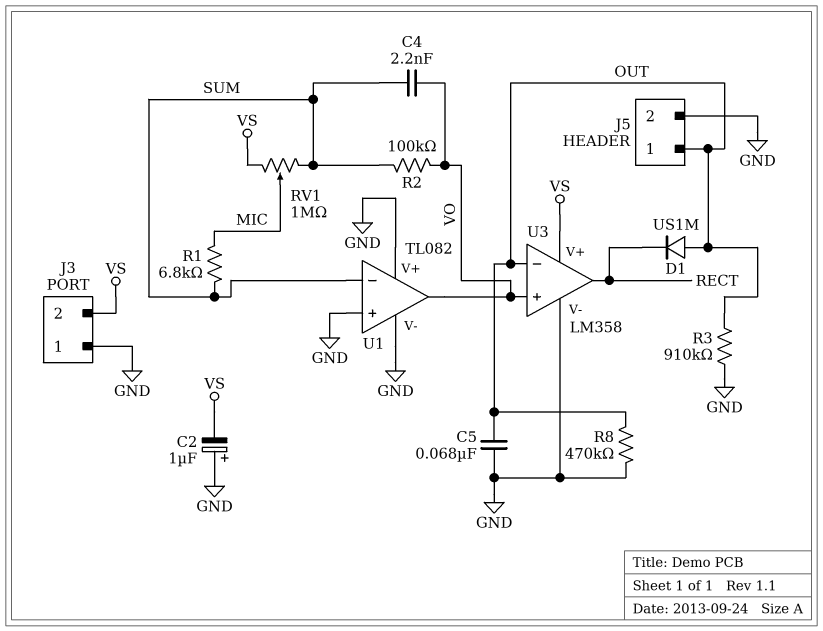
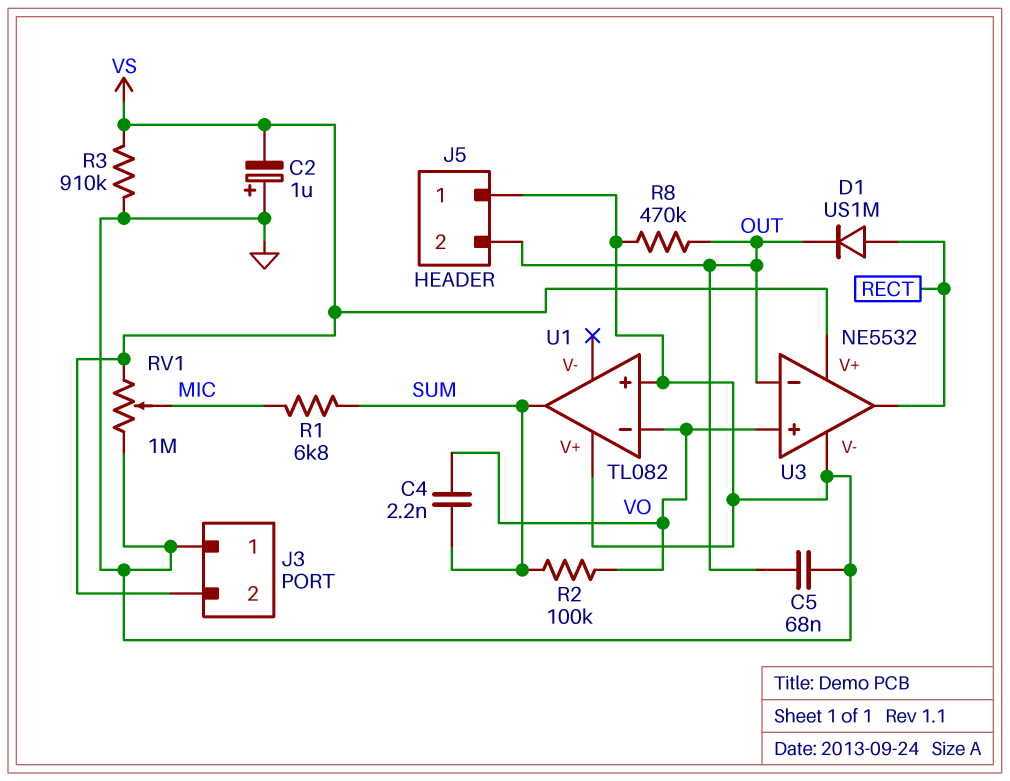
D1: diode US1M (A OUT, K RECT) -> diode US1M (A RECT, K OUT)
J5 pin 1: OUT -> GND
J5 pin 2: GND -> OUT
R3: 910k (GND, OUT) -> 910k (GND, VS)
RV1: 1M (SUM, VS, wiper MIC) -> 1M (GND, VS, wiper MIC)
U1 pin V-: GND -> none
U1 pin in-: SUM -> VO
U1 pin out: VO -> SUM
U3: LM358 -> NE5532

